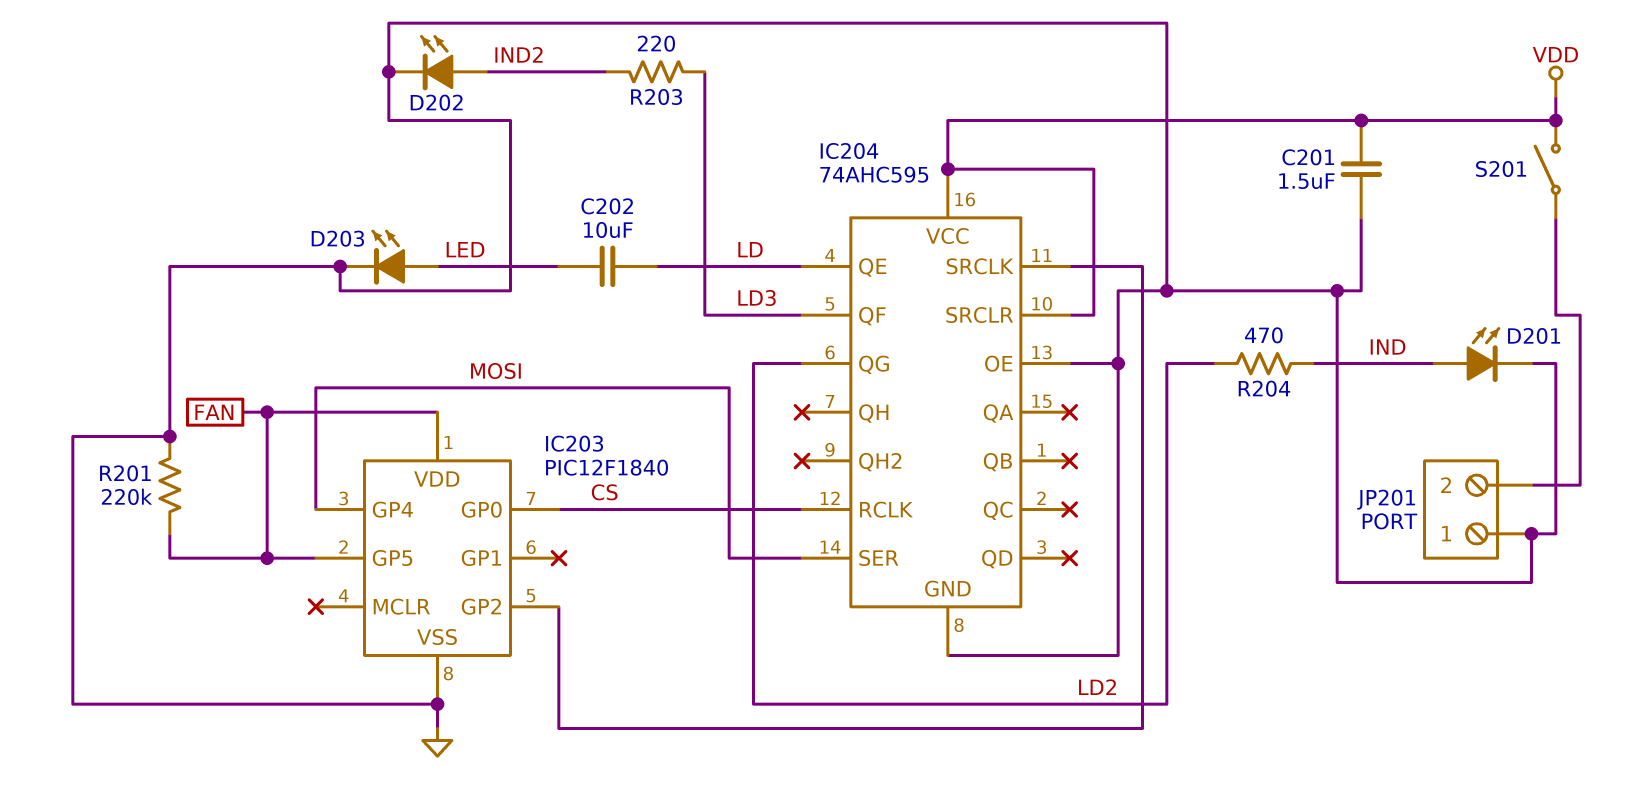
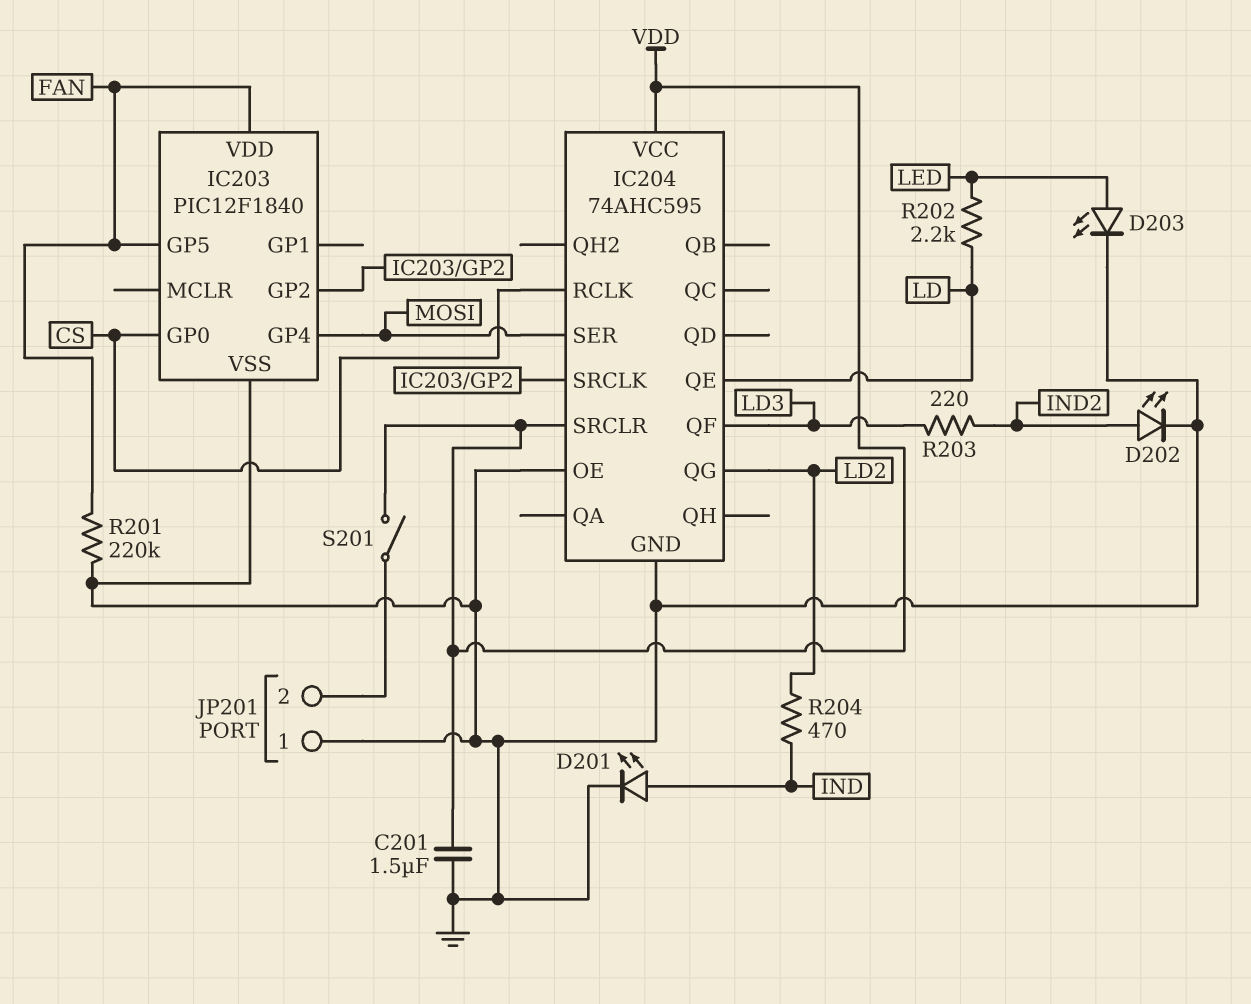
C202: 10uF (LD, LED) -> none
R202: none -> 2.2k (LD, LED)

